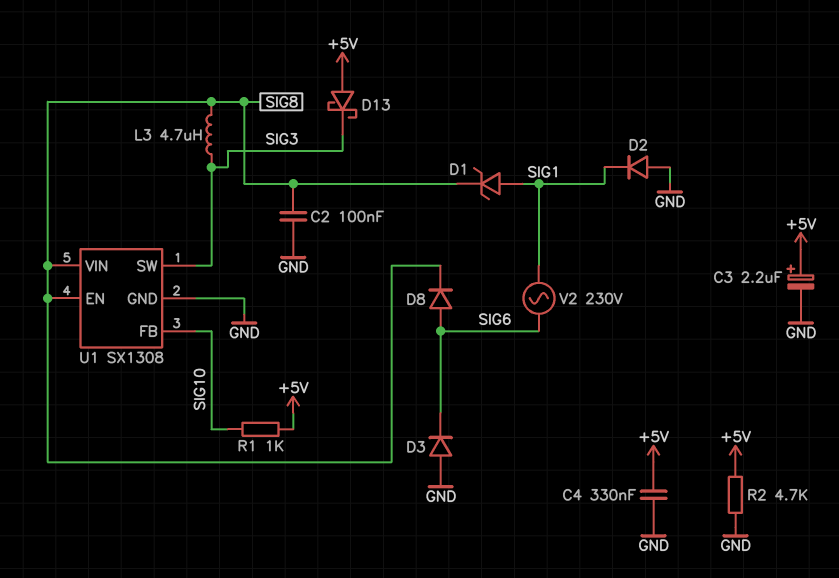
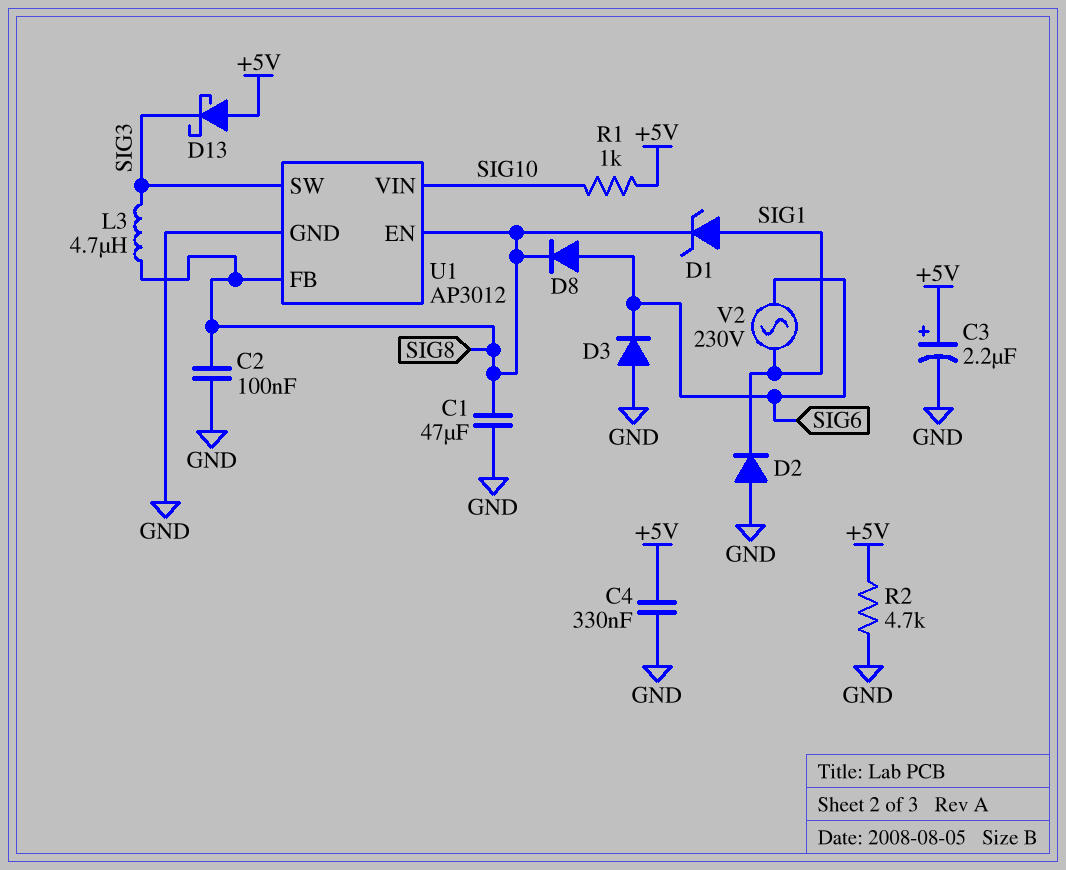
C1: none -> 47uF (GND, SIG8)
U1: SX1308 -> AP3012
U1 pin FB: SIG10 -> SIG8
U1 pin VIN: SIG8 -> SIG10

